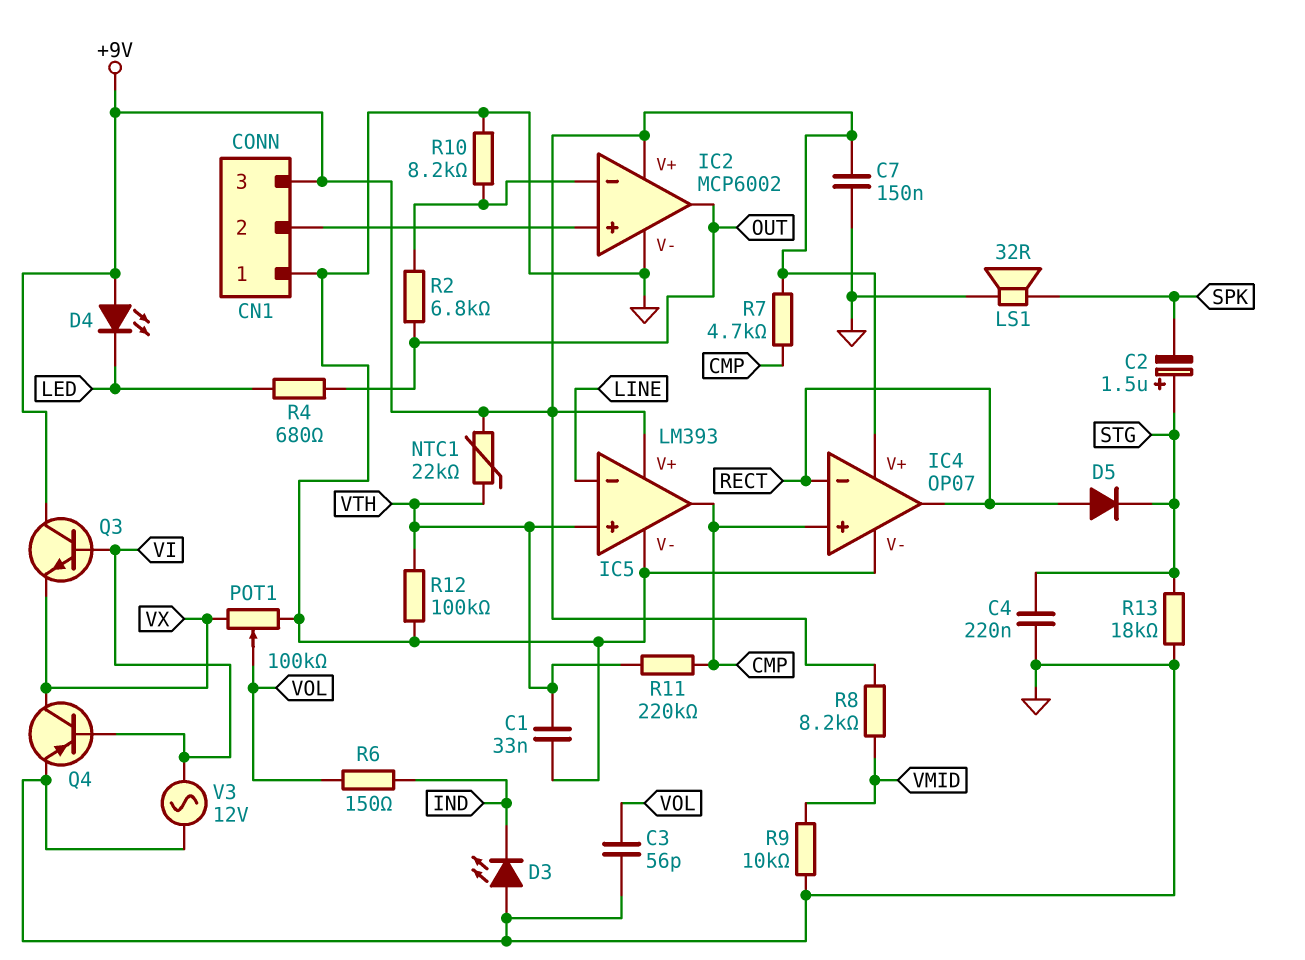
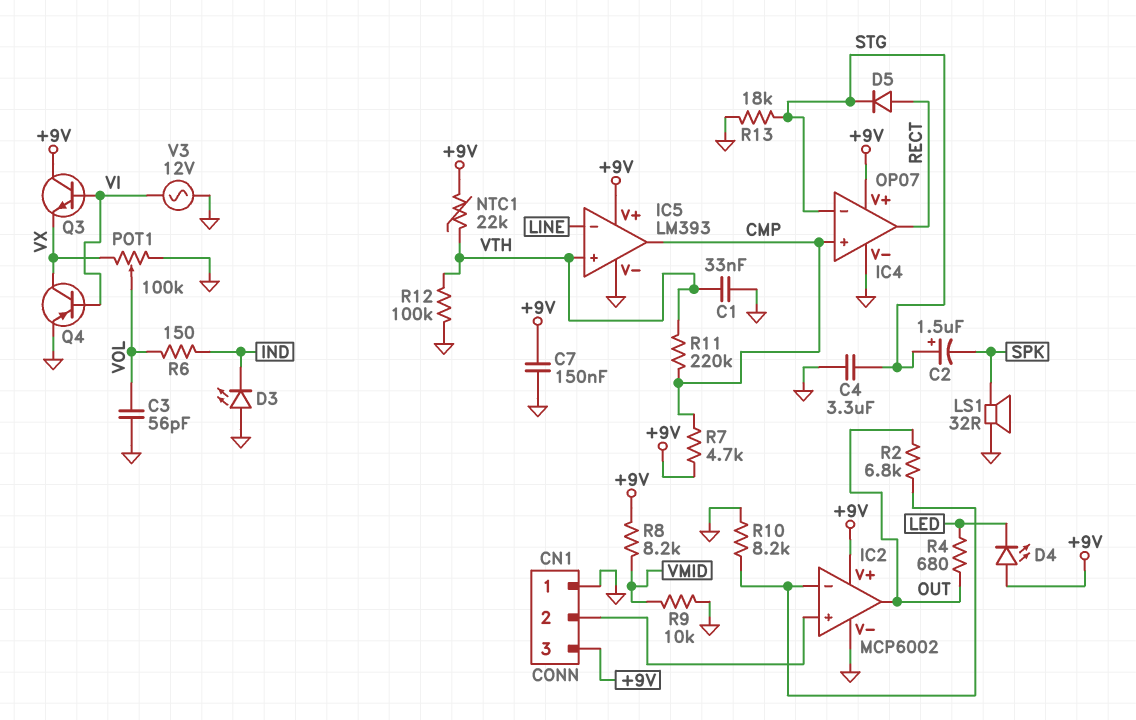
C4: 220nF (GND, STG) -> 3.3uF (GND, STG)
IC4 pin in-: RECT -> STG

